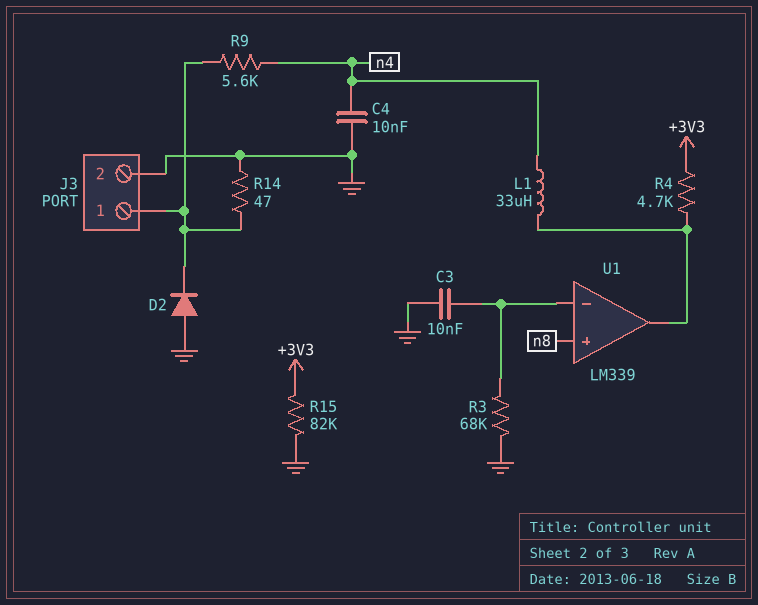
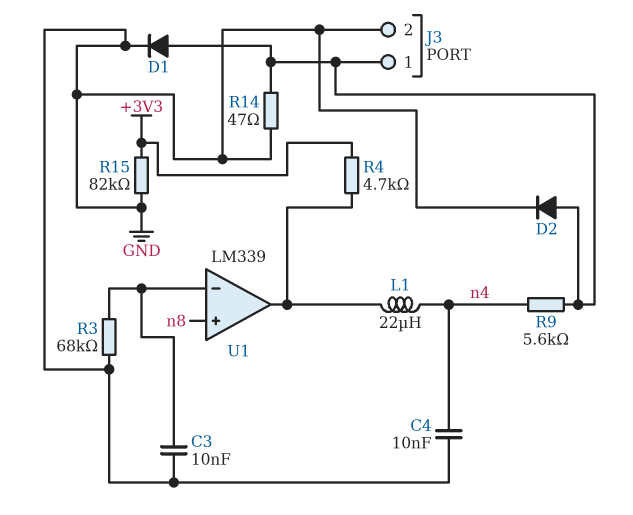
D1: none -> diode (A J3/1, K GND)
D2: diode (A GND, K J3/1) -> diode (A J3/1, K GND)
L1: 33uH (U1/out, n4) -> 22uH (U1/out, n4)

